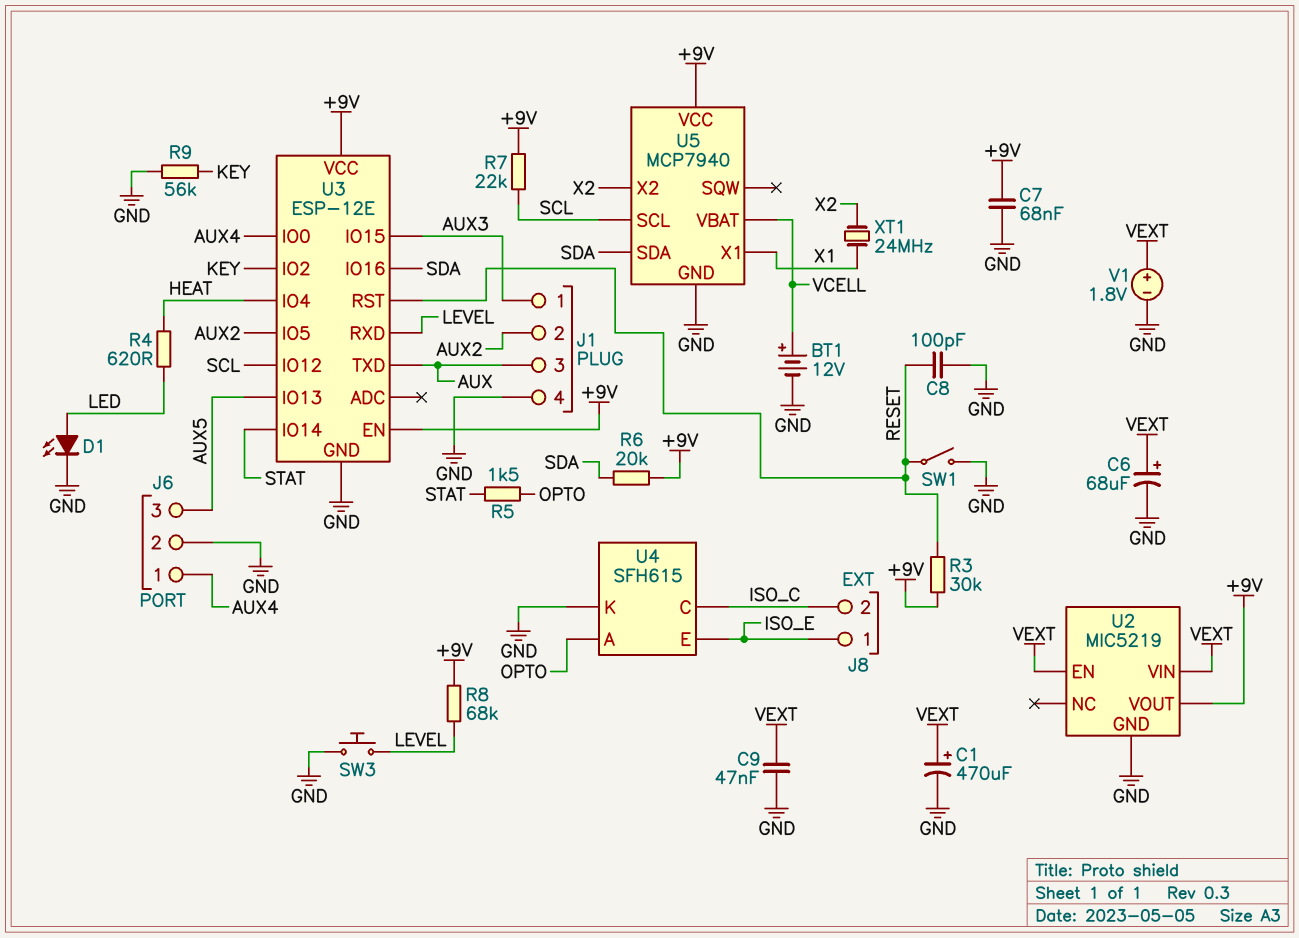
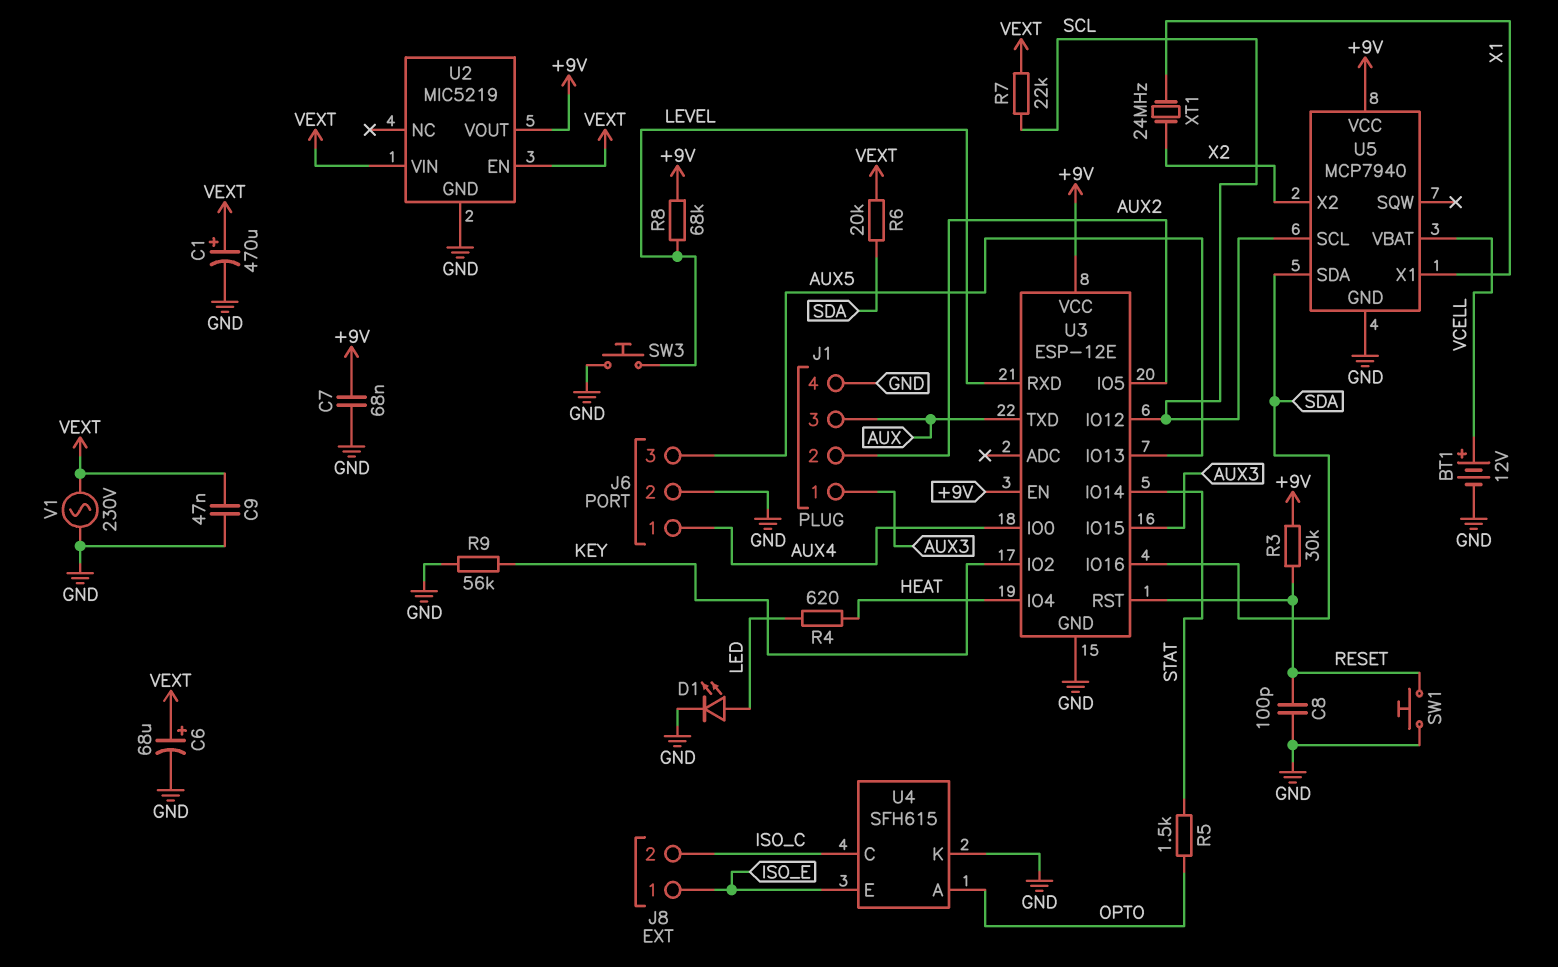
R6: 20k (+9V, SDA) -> 20k (SDA, VEXT)
R7: 22k (+9V, SCL) -> 22k (SCL, VEXT)
SW1: switch (GND, RESET) -> button (GND, RESET)
V1: 1.8V (plus VEXT, minus GND) -> AC 230V (GND, VEXT)

